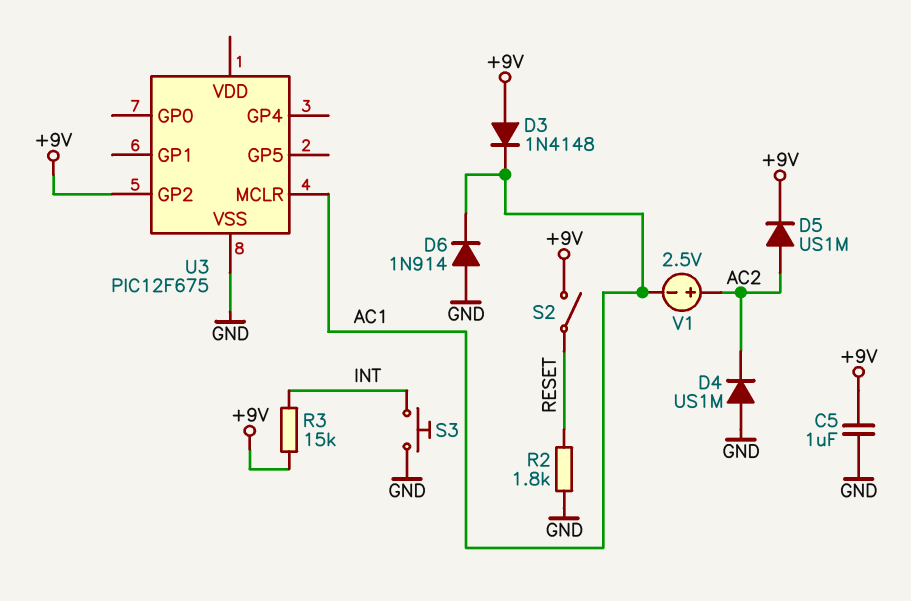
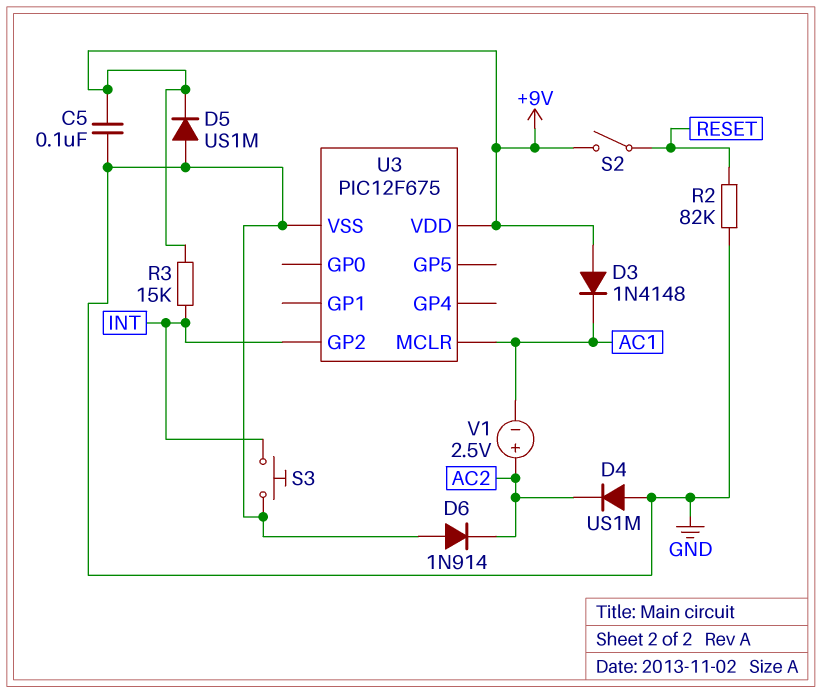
C5: 1uF (+9V, GND) -> 100nF (+9V, GND)
D5: diode US1M (A AC2, K +9V) -> diode US1M (A GND, K +9V)
D6: diode 1N914 (A GND, K AC1) -> diode 1N914 (A GND, K AC2)
R2: 1.8k (GND, RESET) -> 82k (GND, RESET)
U3 pin GP2: +9V -> INT
U3 pin VDD: none -> +9V

